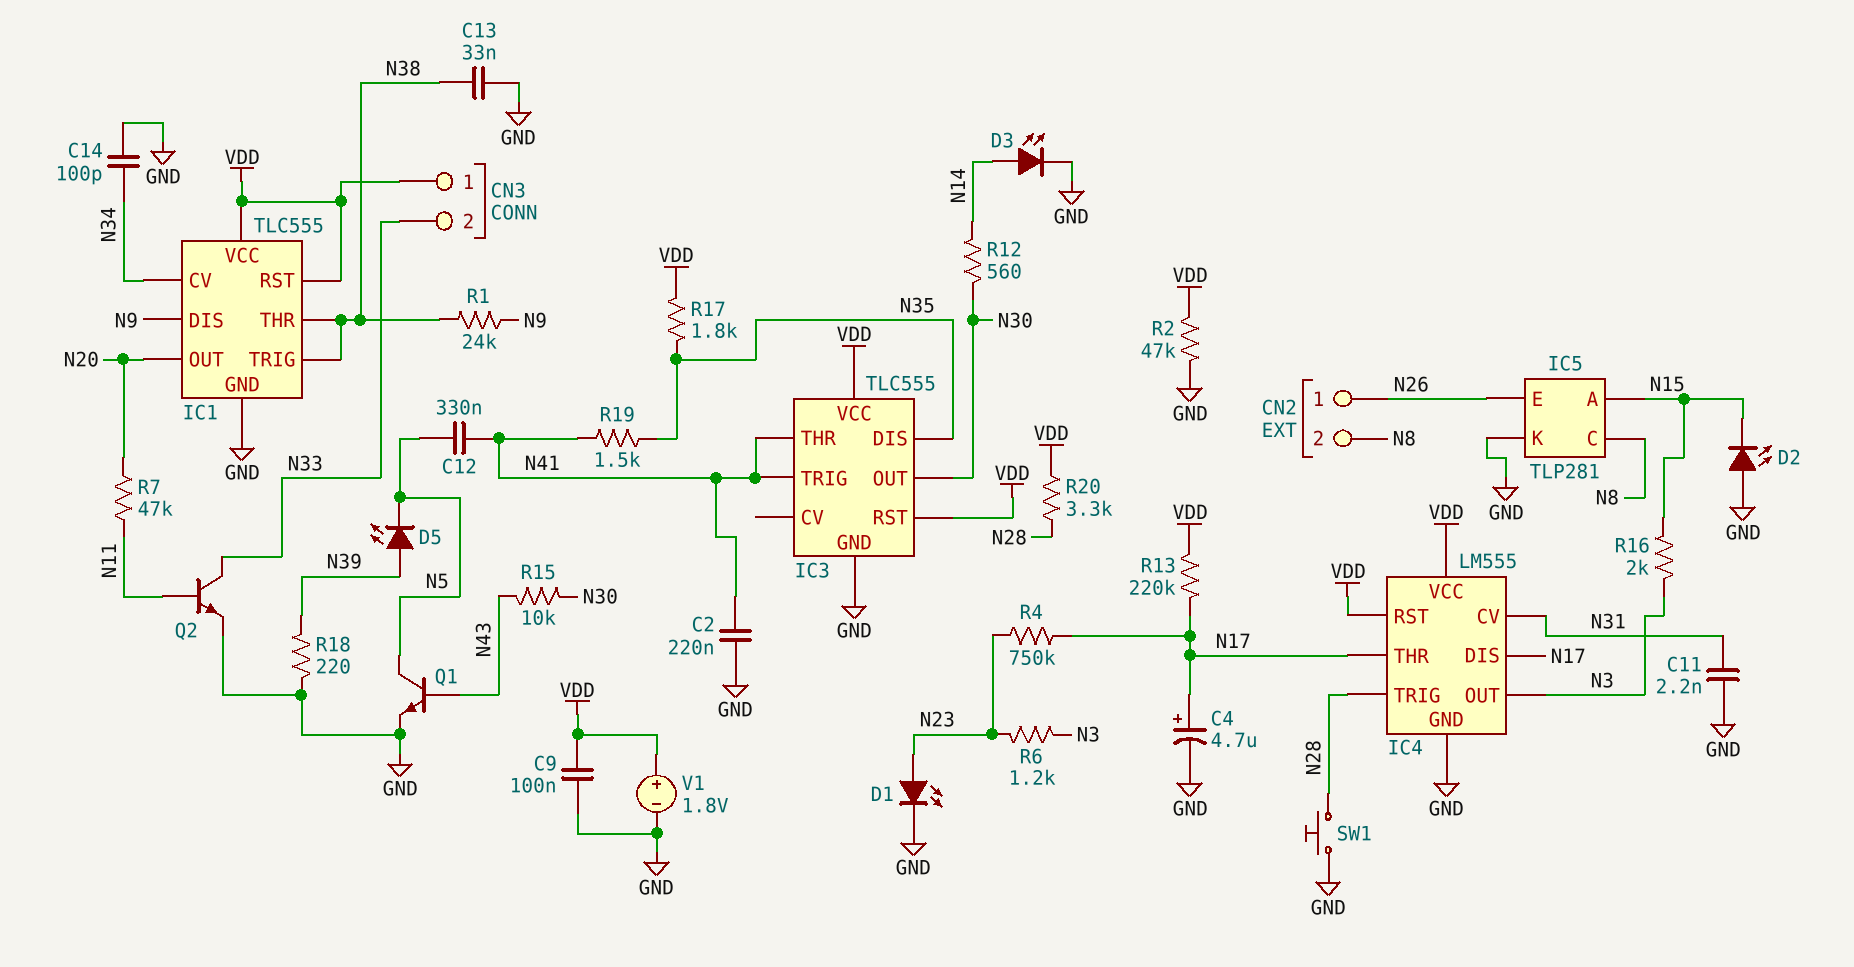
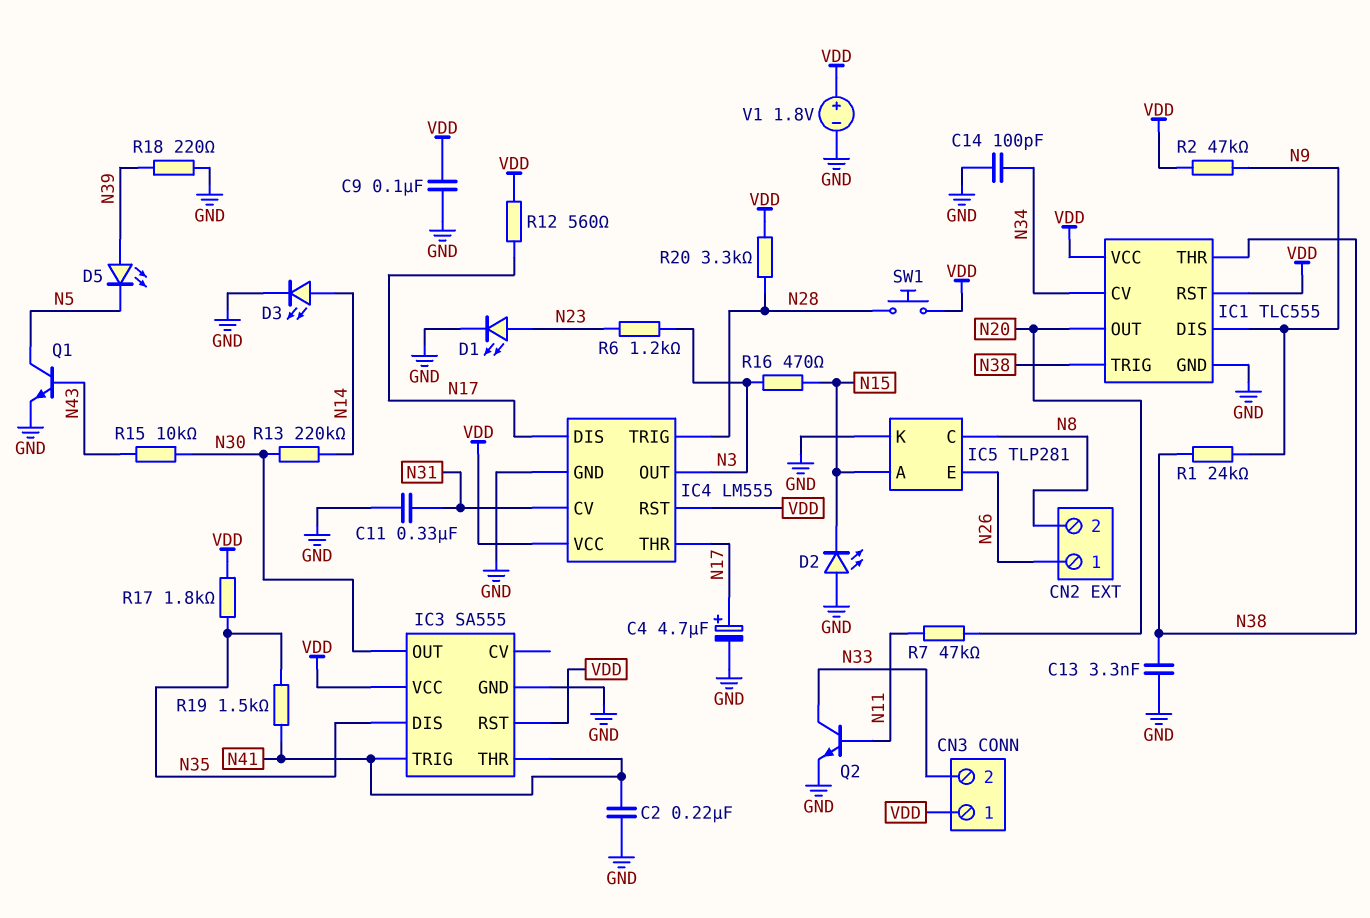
C11: 2.2nF (GND, N31) -> 330nF (GND, N31)
C12: 330nF (N5, N41) -> none
C13: 33nF (GND, N38) -> 3.3nF (GND, N38)
IC3: TLC555 -> SA555
R2: 47k (GND, VDD) -> 47k (N9, VDD)
R4: 750k (N17, N23) -> none
R12: 560 (N14, N30) -> 560 (N17, VDD)
R13: 220k (N17, VDD) -> 220k (N14, N30)
R16: 2k (N3, N15) -> 470 (N3, N15)
SW1: button (GND, N28) -> button (N28, VDD)

